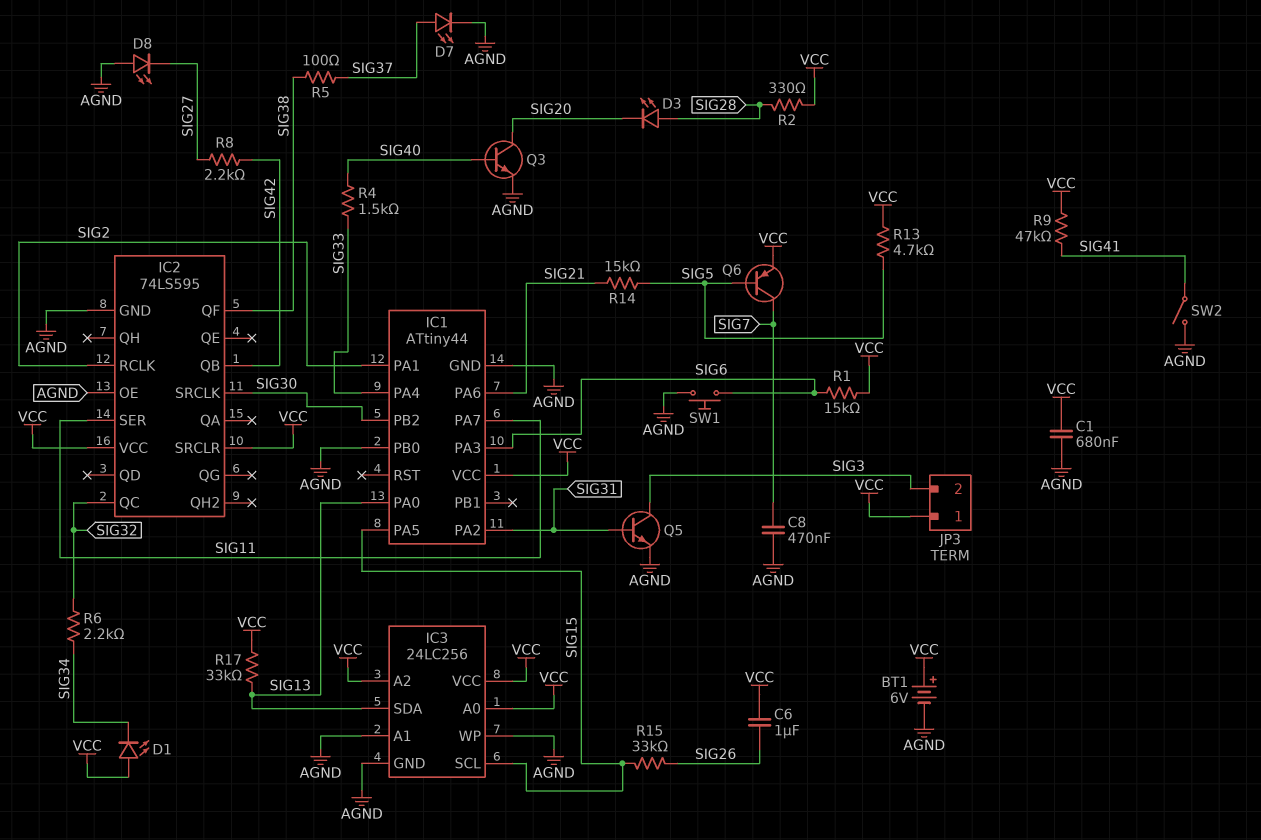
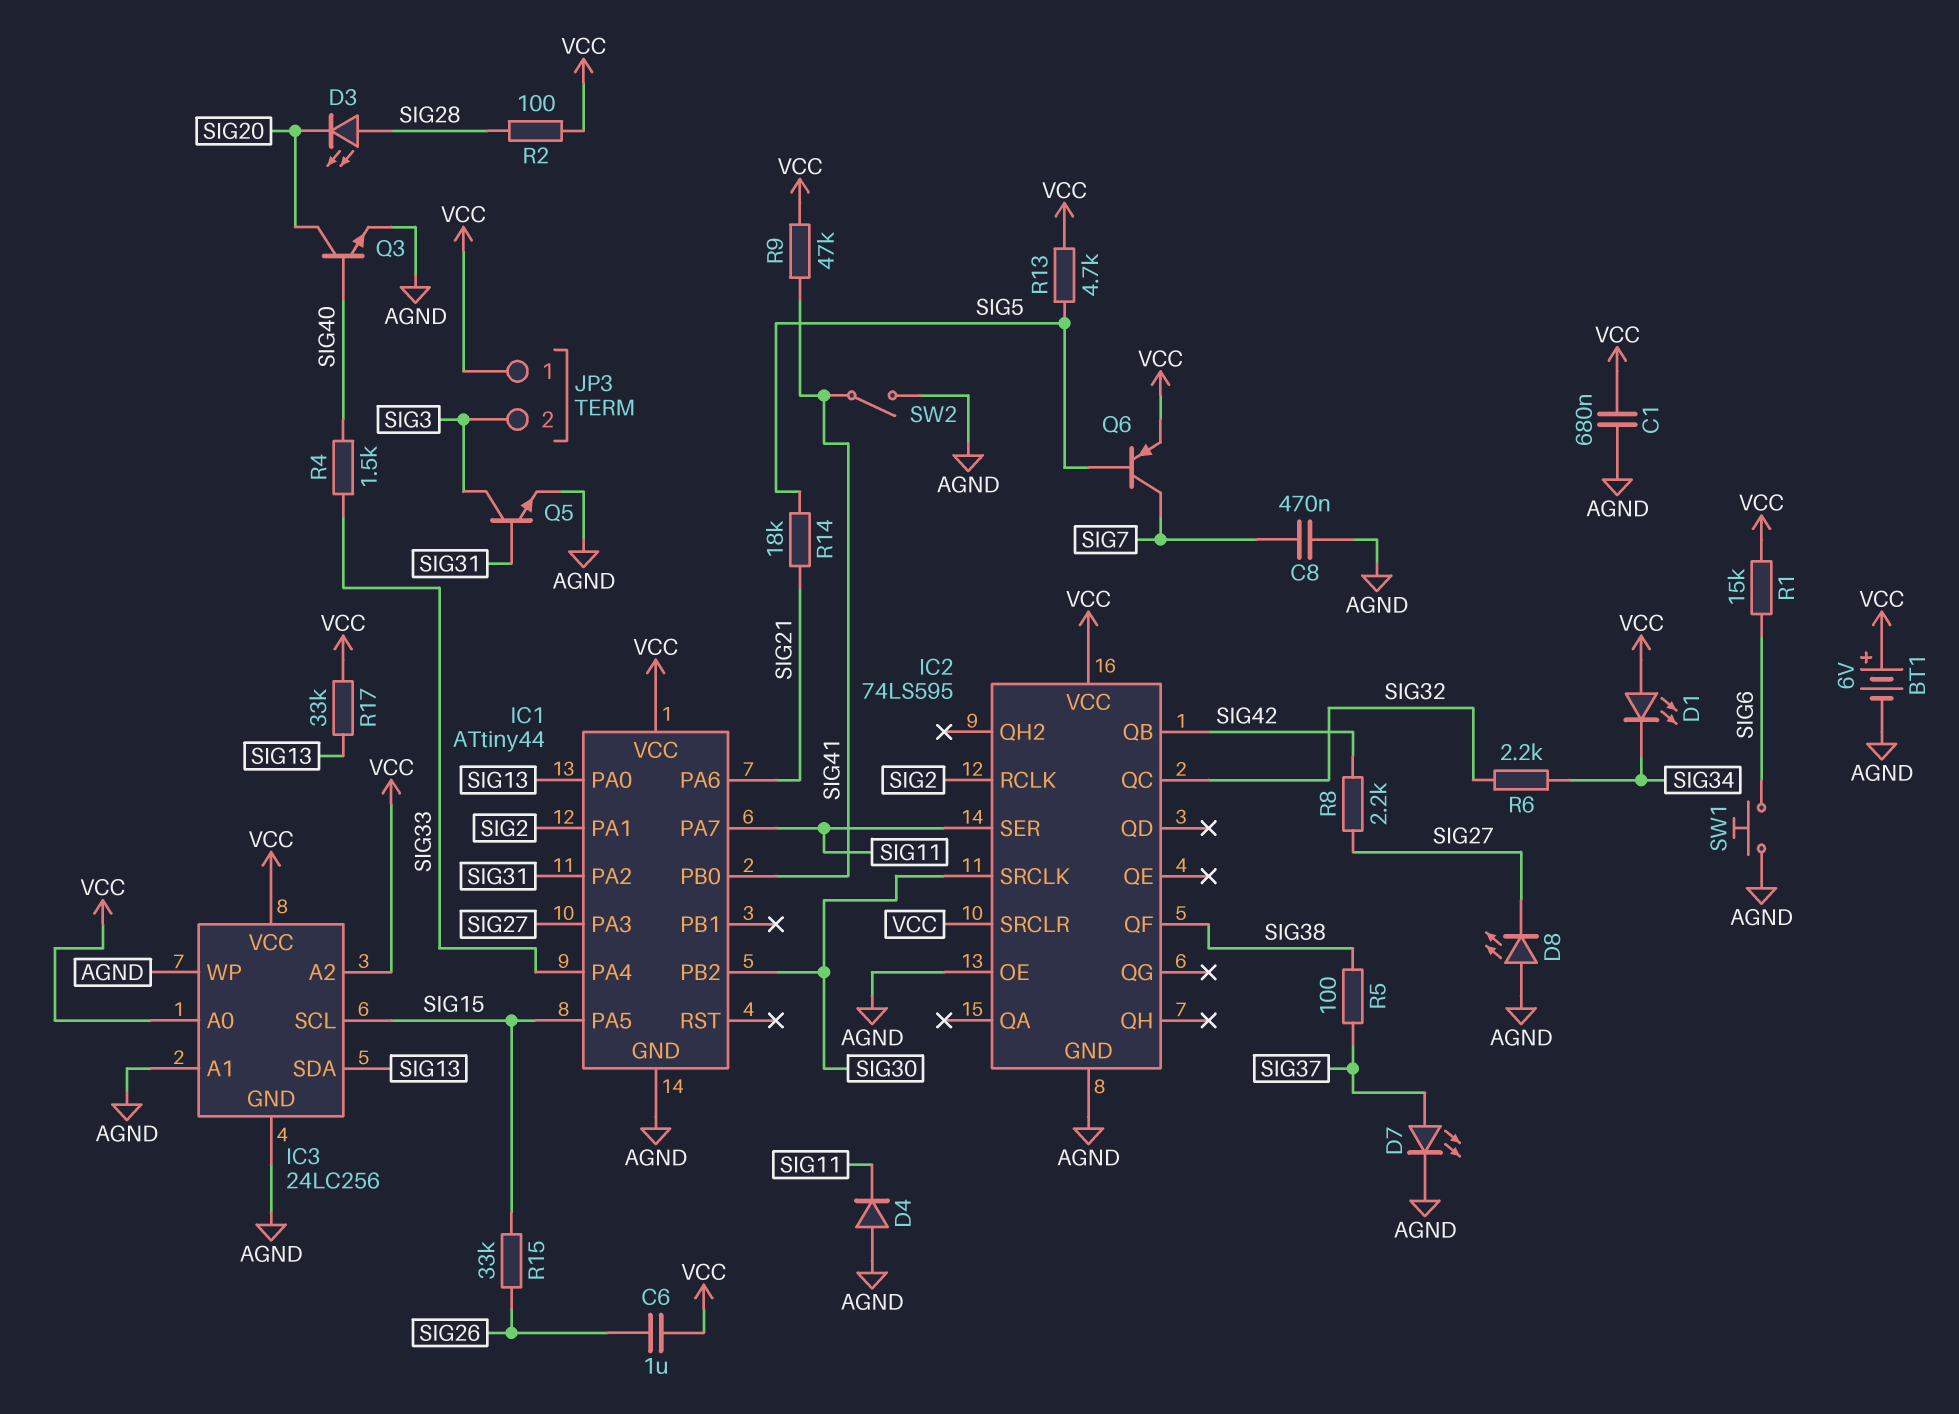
D4: none -> diode (A AGND, K SIG11)
IC1 pin PA3: SIG6 -> SIG27
IC1 pin PB0: AGND -> SIG41
R2: 330 (SIG28, VCC) -> 100 (SIG28, VCC)
R14: 15k (SIG5, SIG21) -> 18k (SIG5, SIG21)

